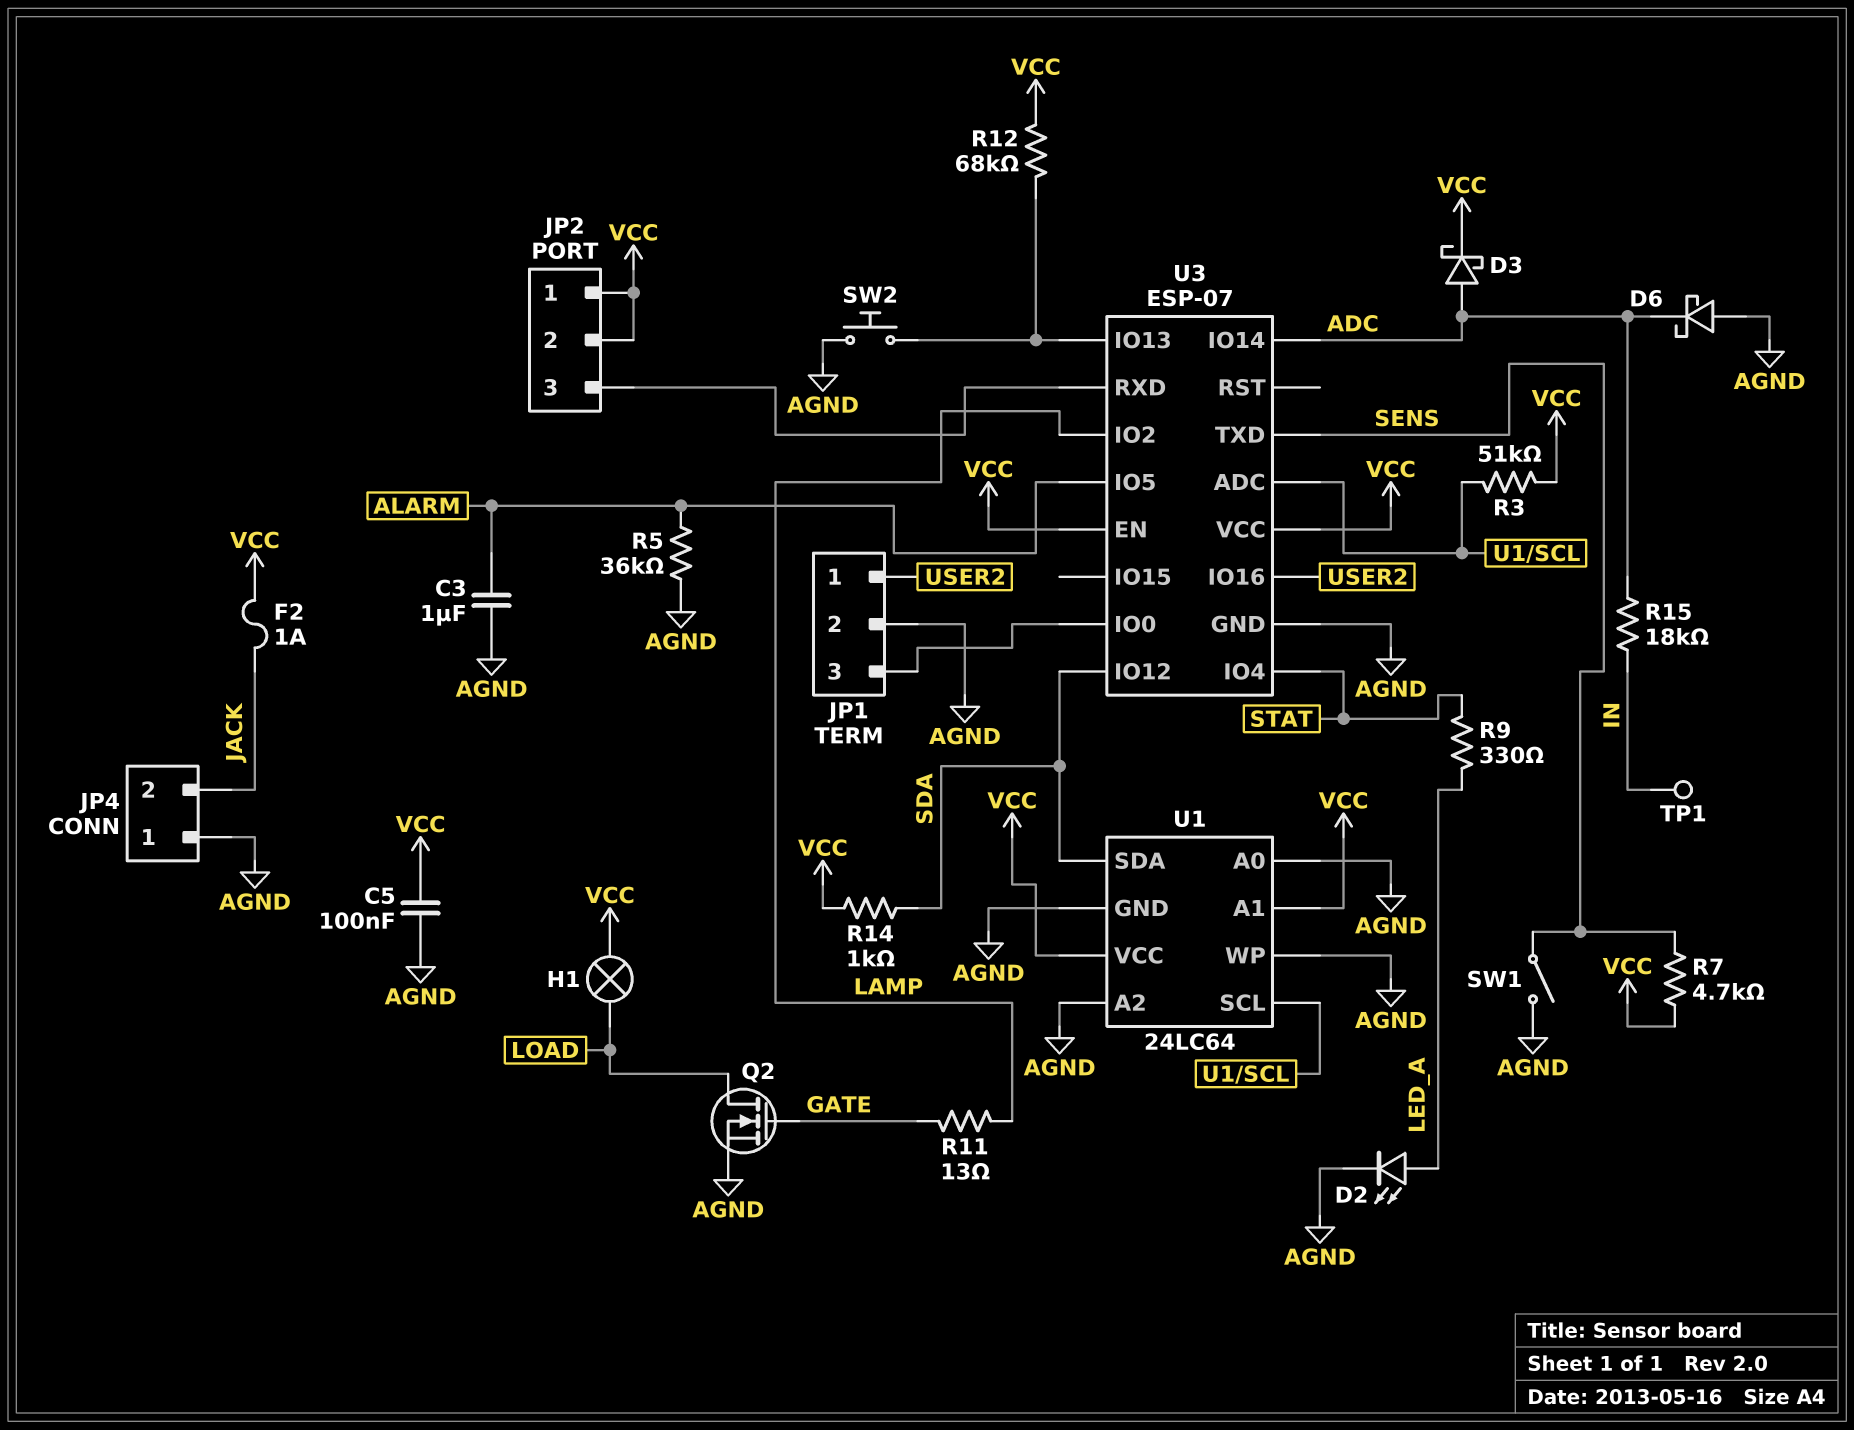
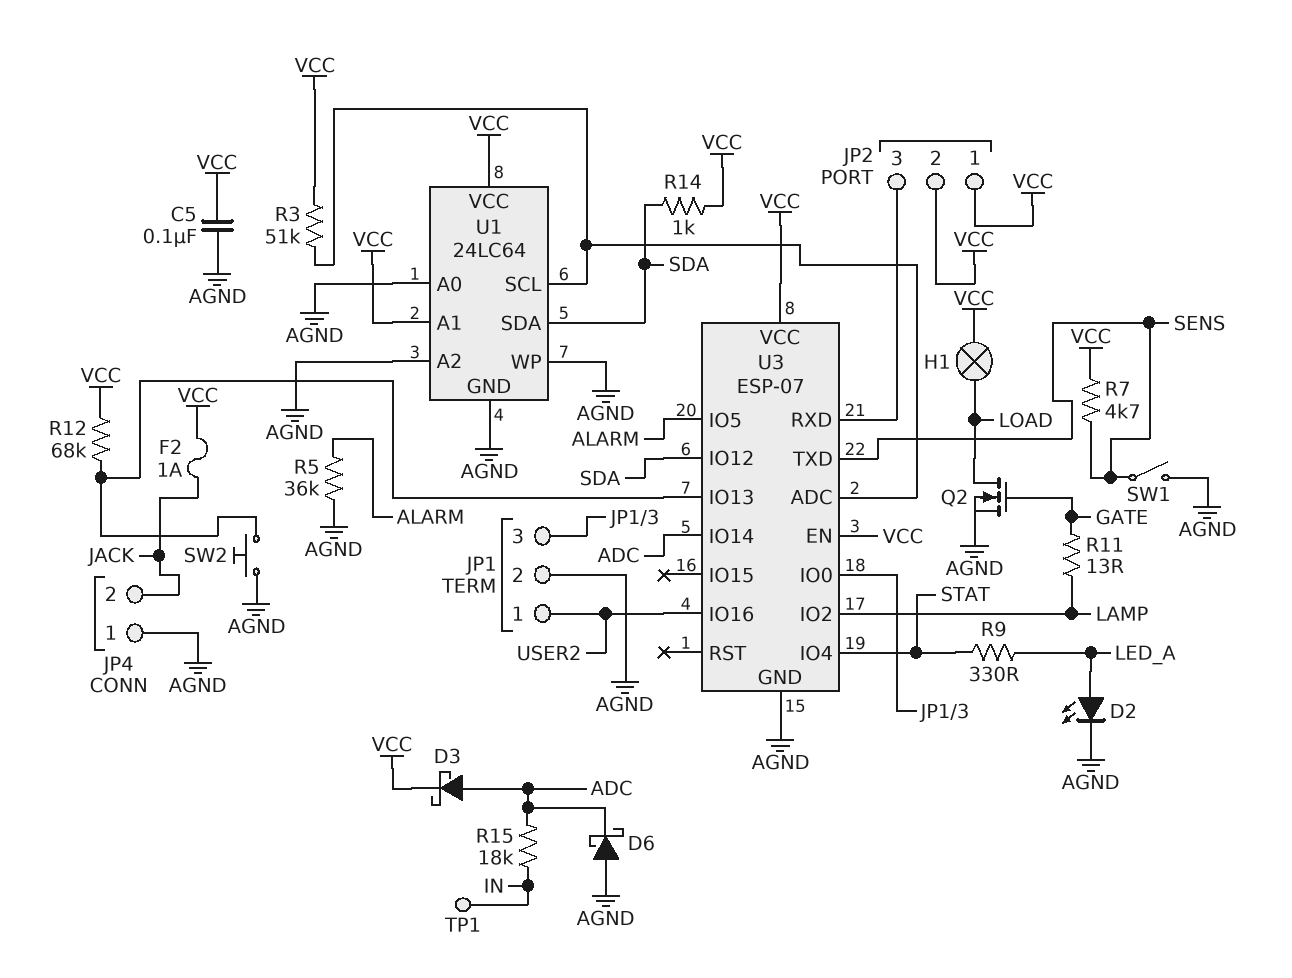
C3: 1uF (AGND, ALARM) -> none

